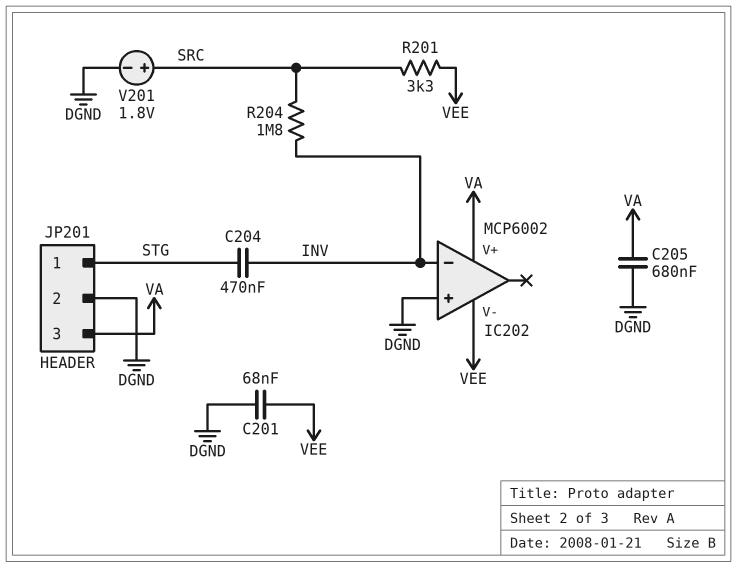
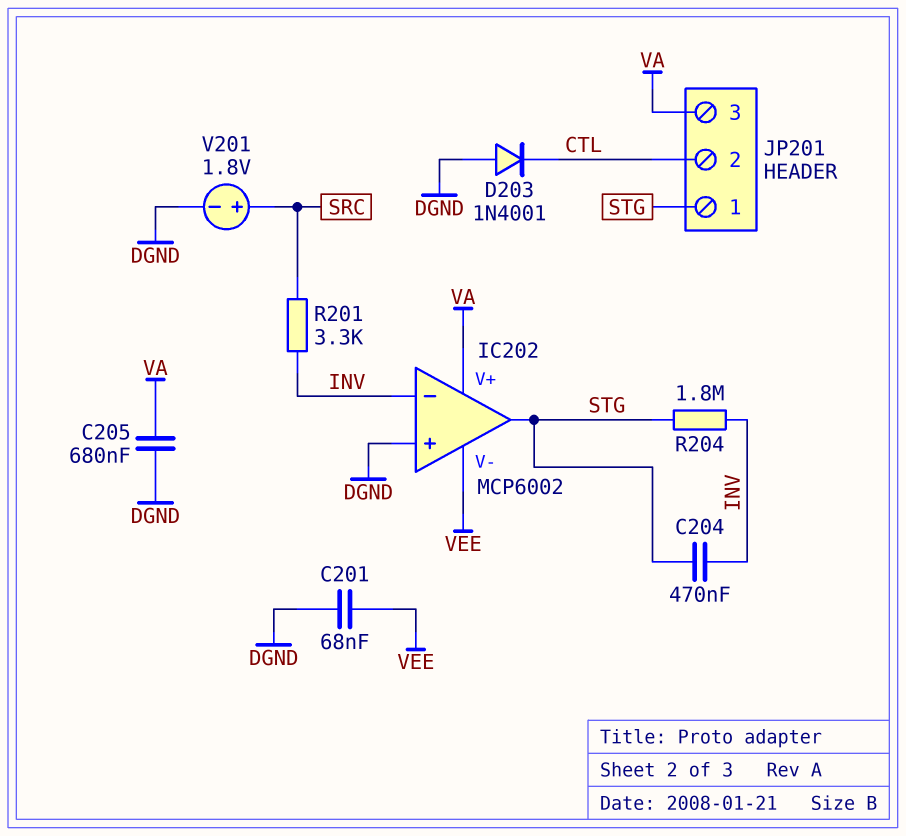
D203: none -> diode 1N4001 (A DGND, K CTL)
IC202 pin out: none -> STG
JP201 pin 2: DGND -> CTL
R201: 3.3k (SRC, VEE) -> 3.3k (INV, SRC)
R204: 1.8M (INV, SRC) -> 1.8M (INV, STG)

